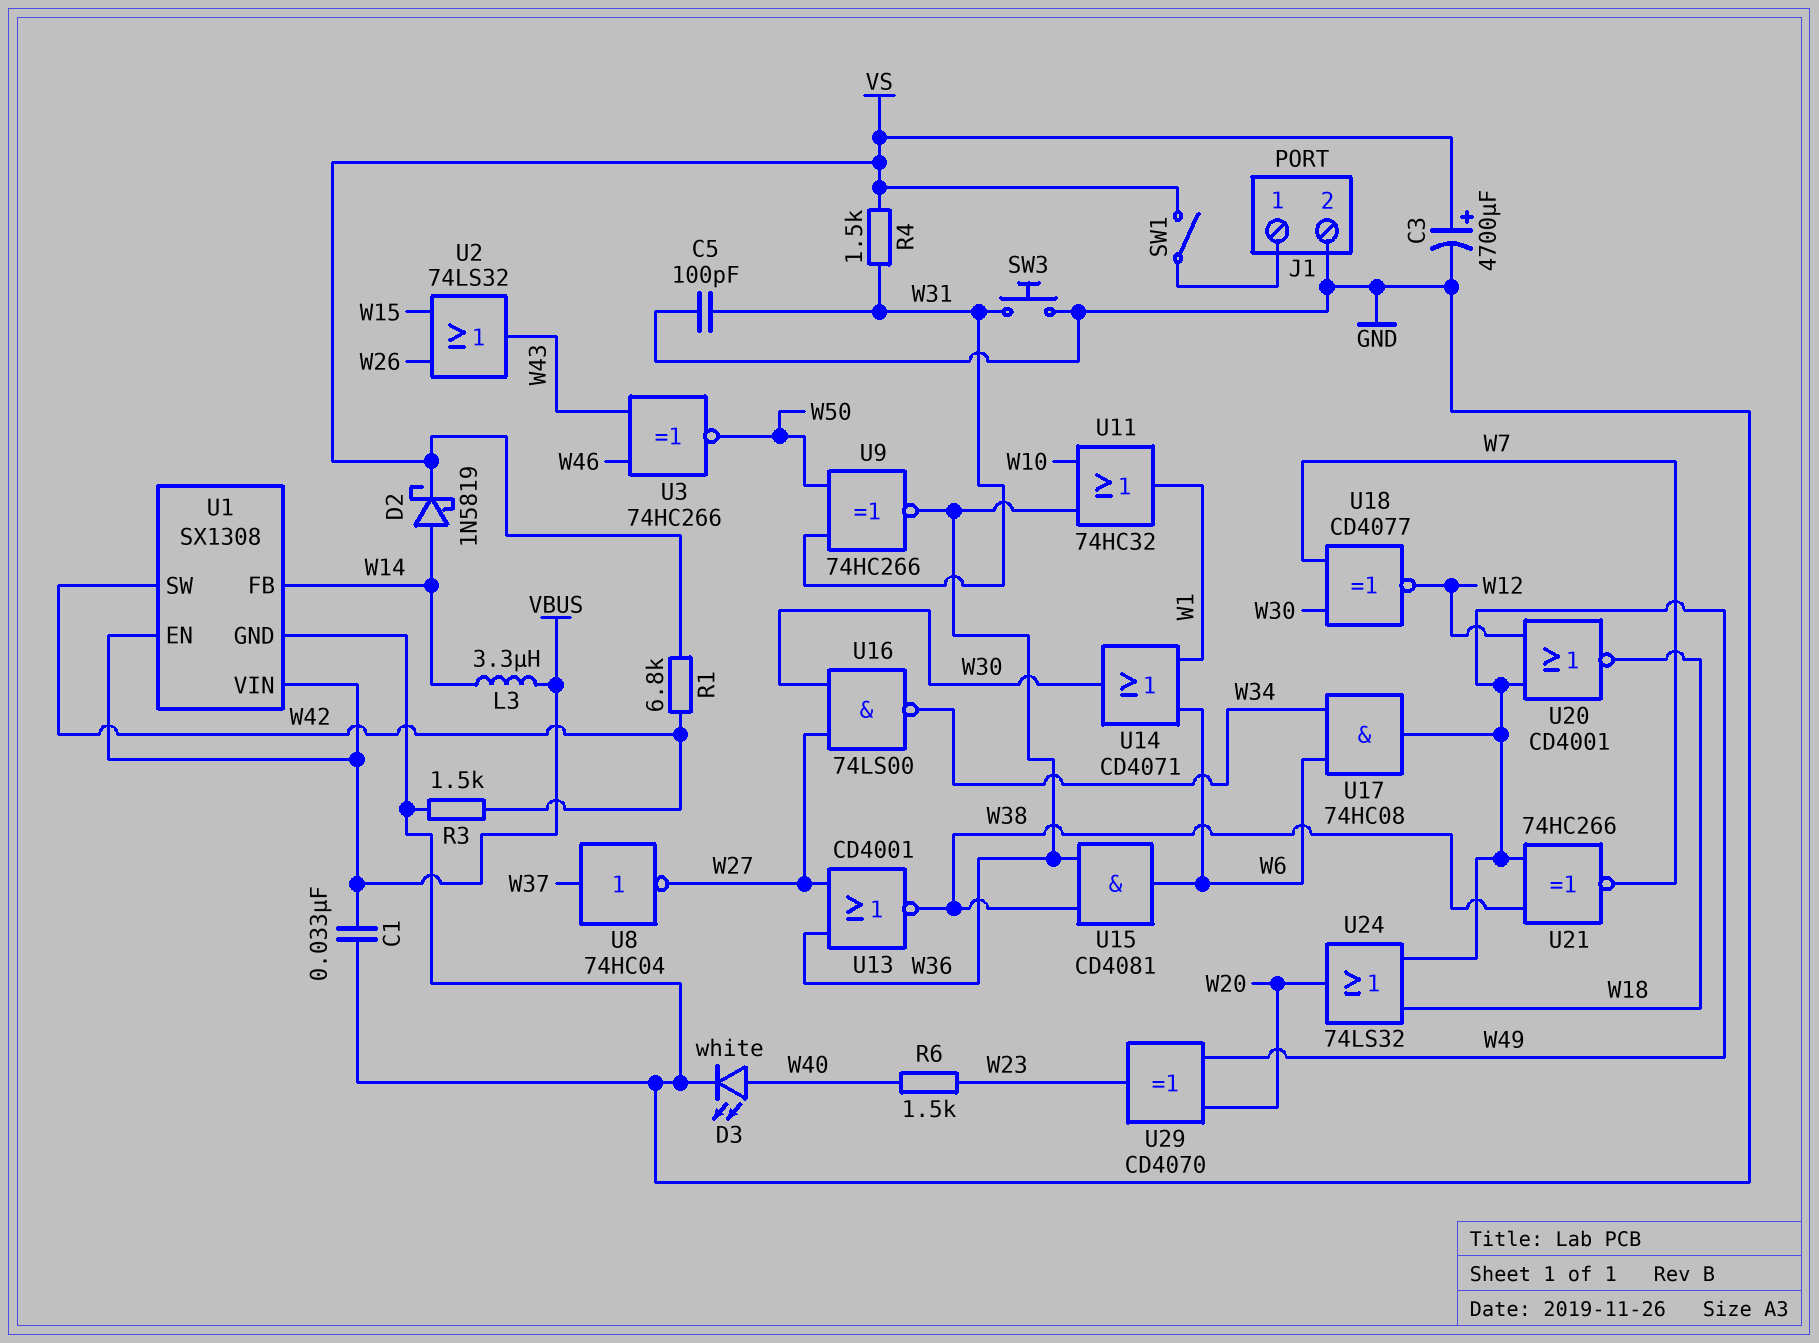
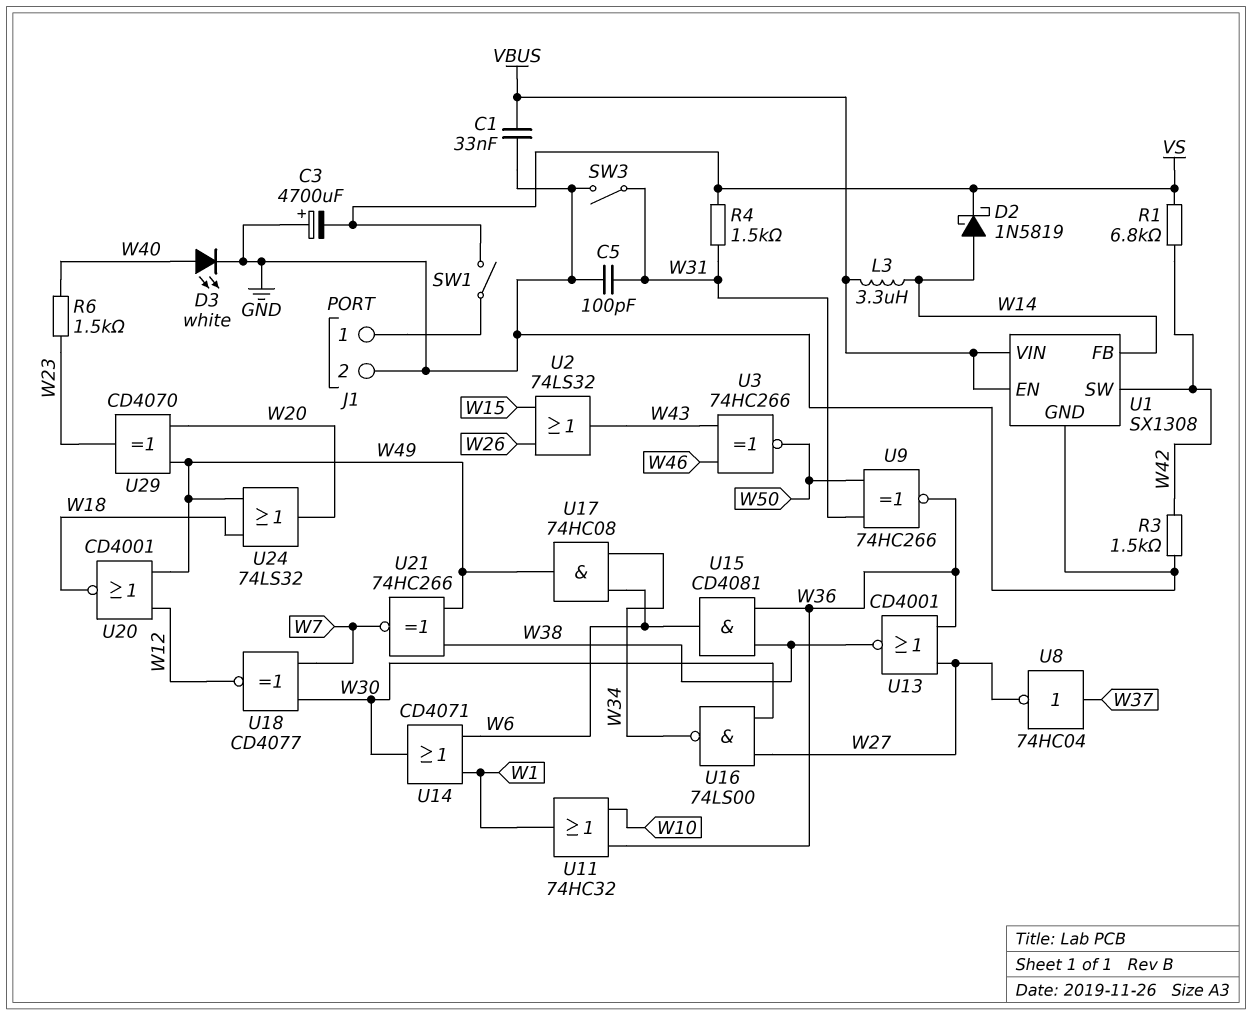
C3: 4700uF (plus VS, minus GND) -> 4700uF (plus GND, minus VS)
SW3: button (GND, W31) -> switch (GND, W31)

